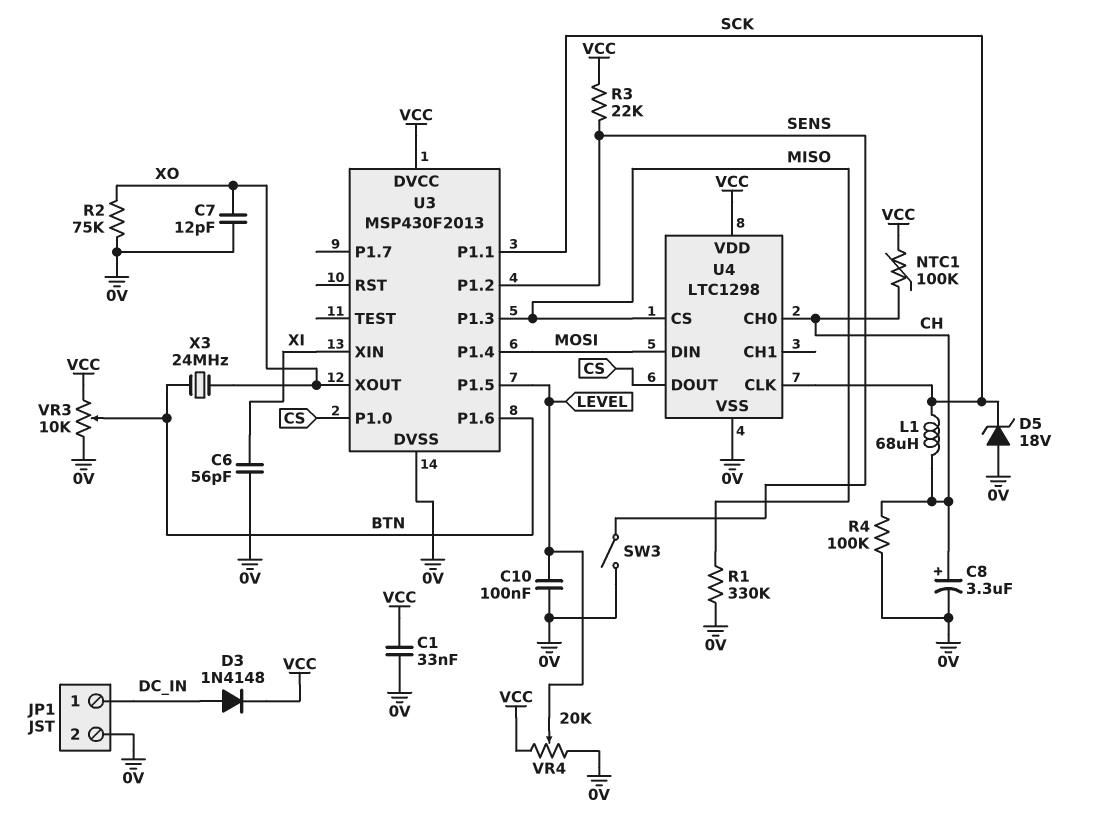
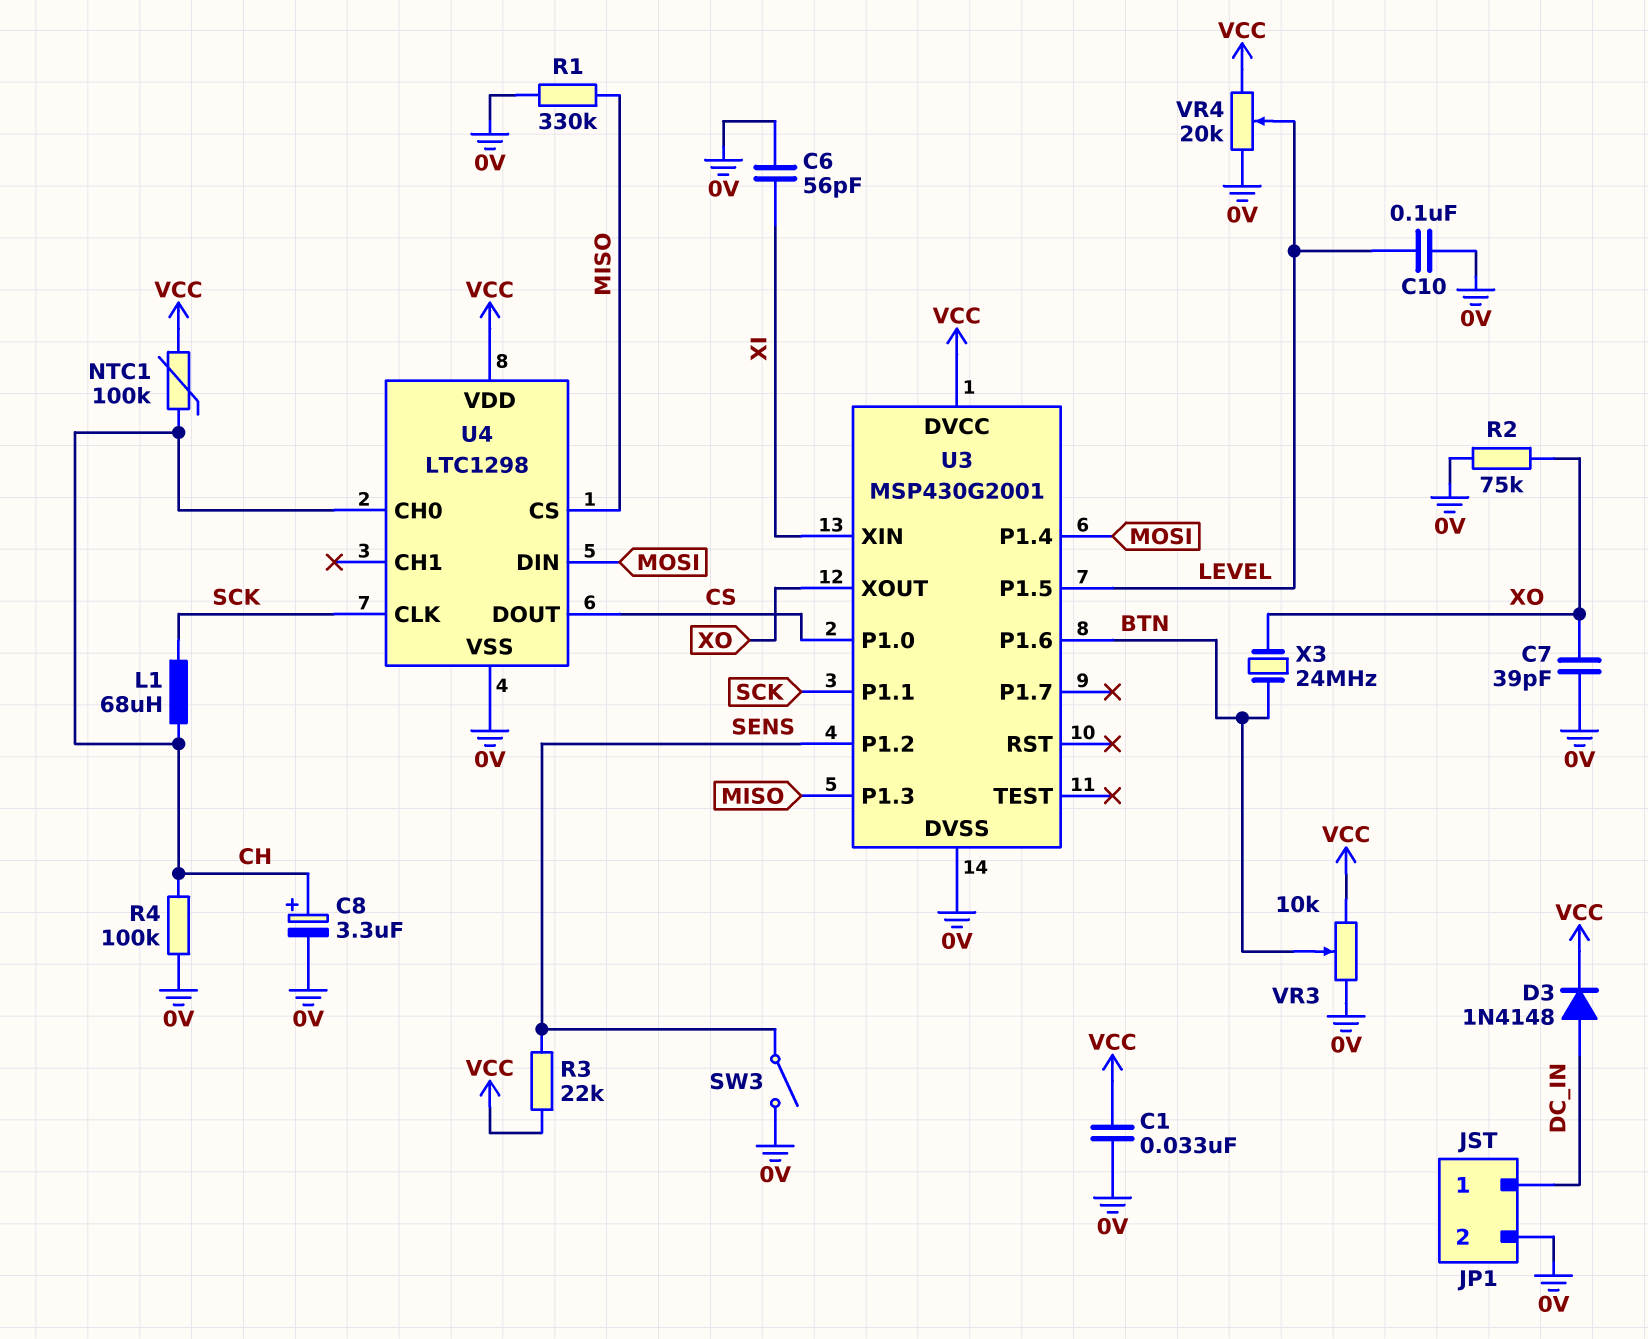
C7: 12pF (0V, XO) -> 39pF (0V, XO)
D5: zener 18V (A 0V, K SCK) -> none
U3: MSP430F2013 -> MSP430G2001

